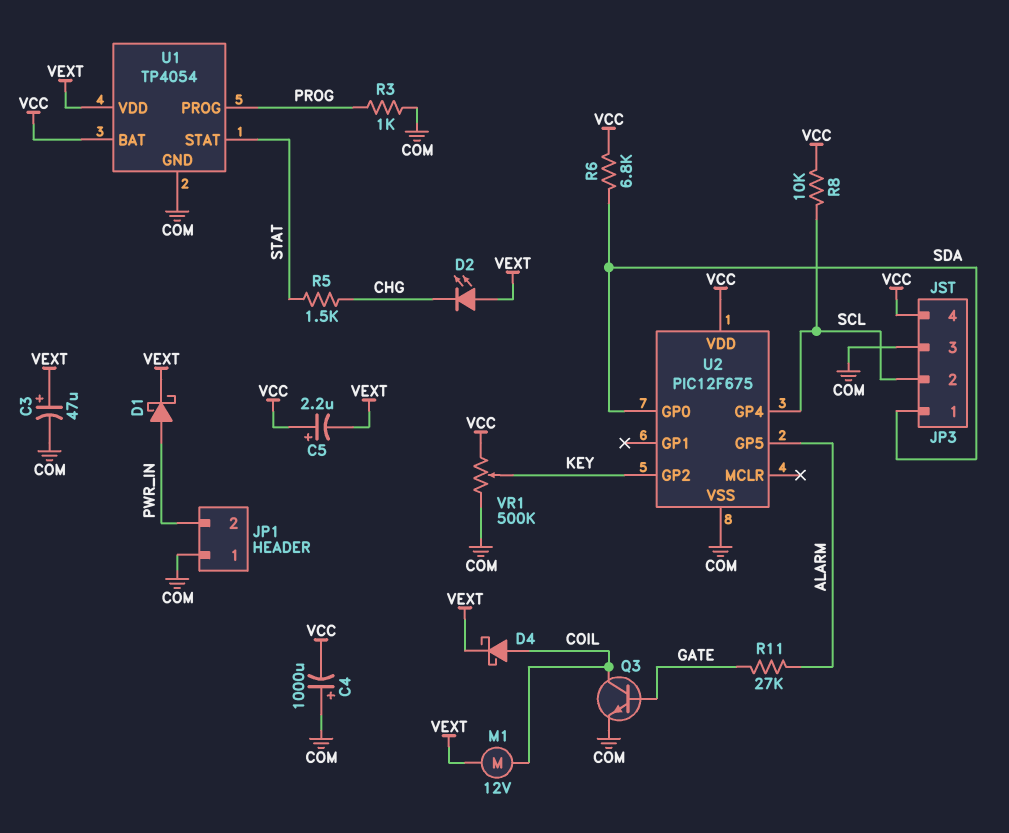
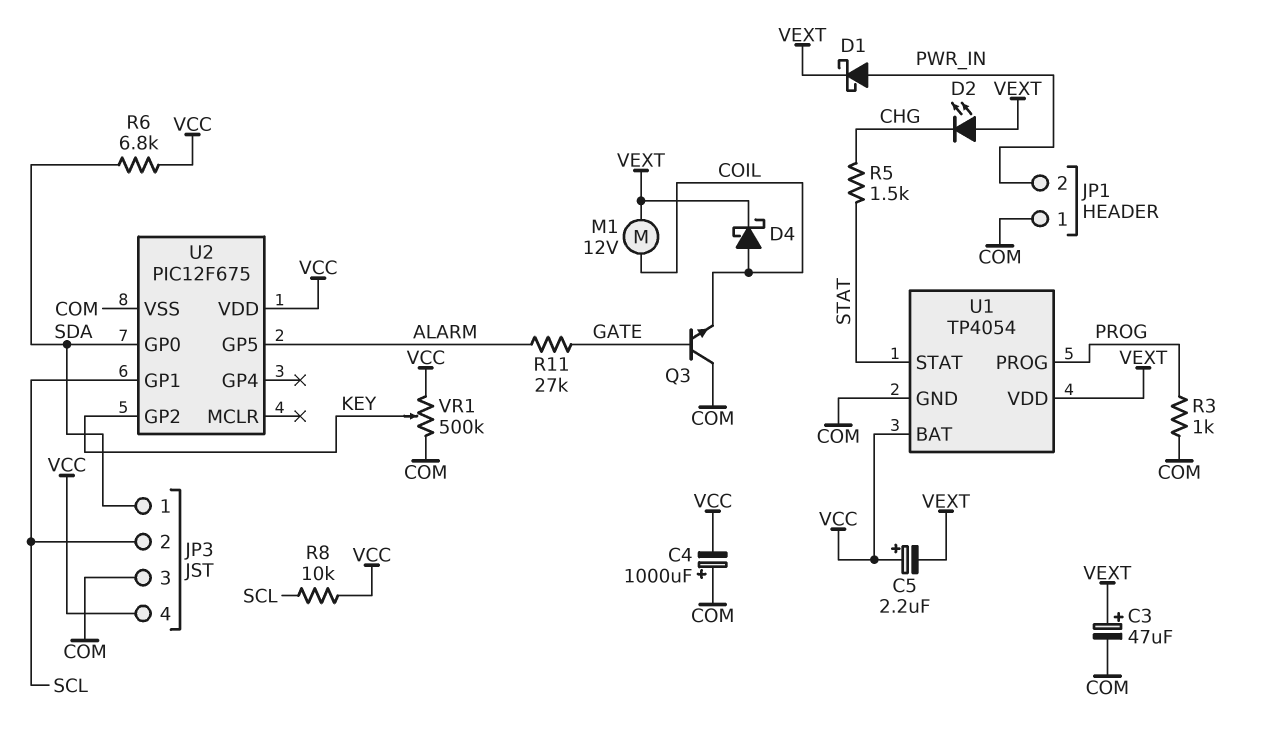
Q3: NPN (B GATE, C COIL, E COM) -> NPN (B GATE, C COM, E COIL)
U2 pin GP1: none -> SCL
U2 pin GP4: SCL -> none

